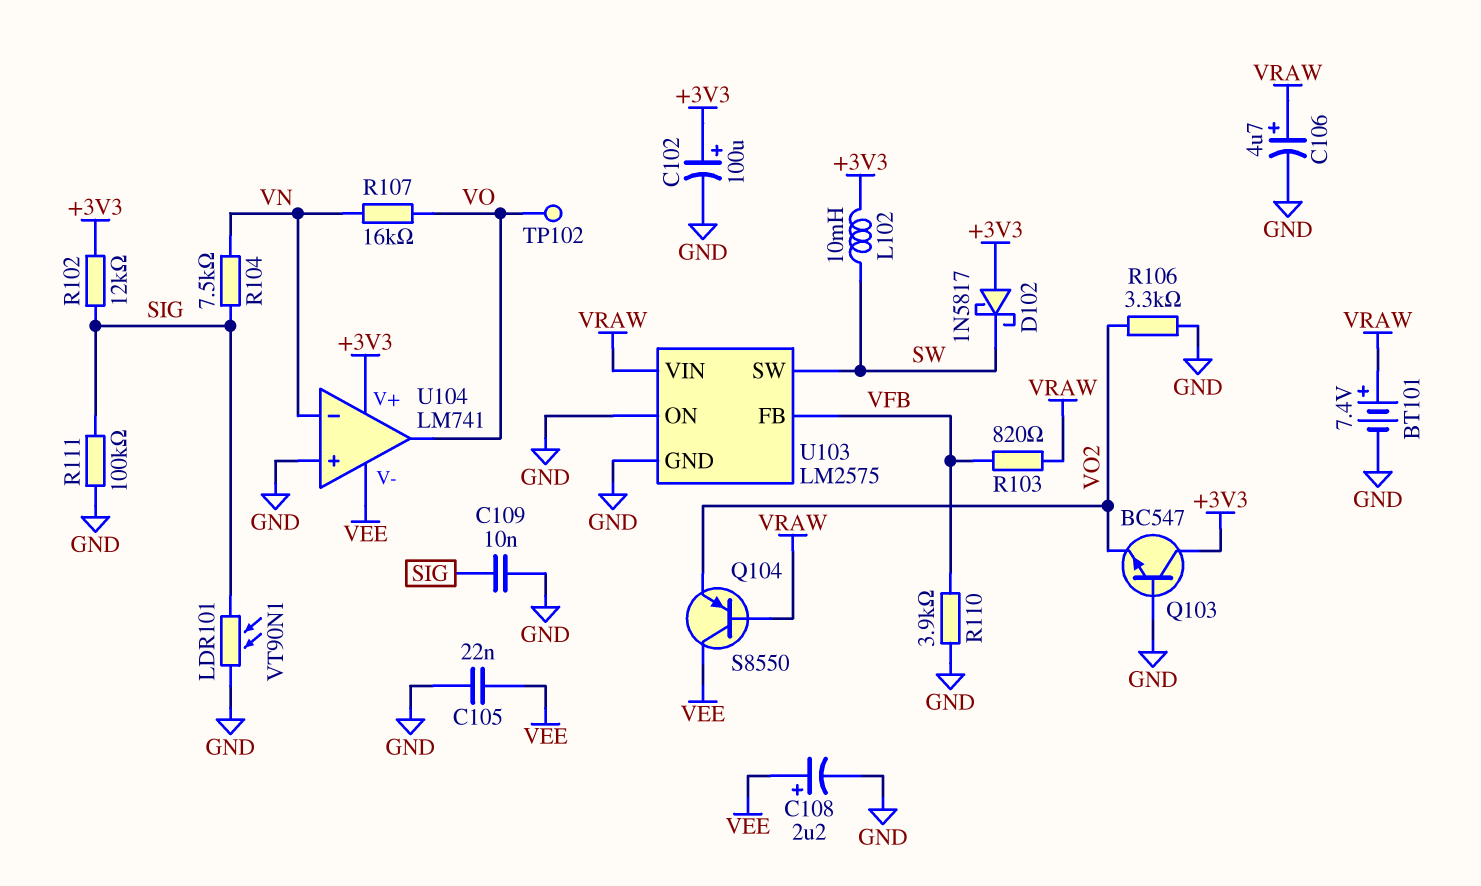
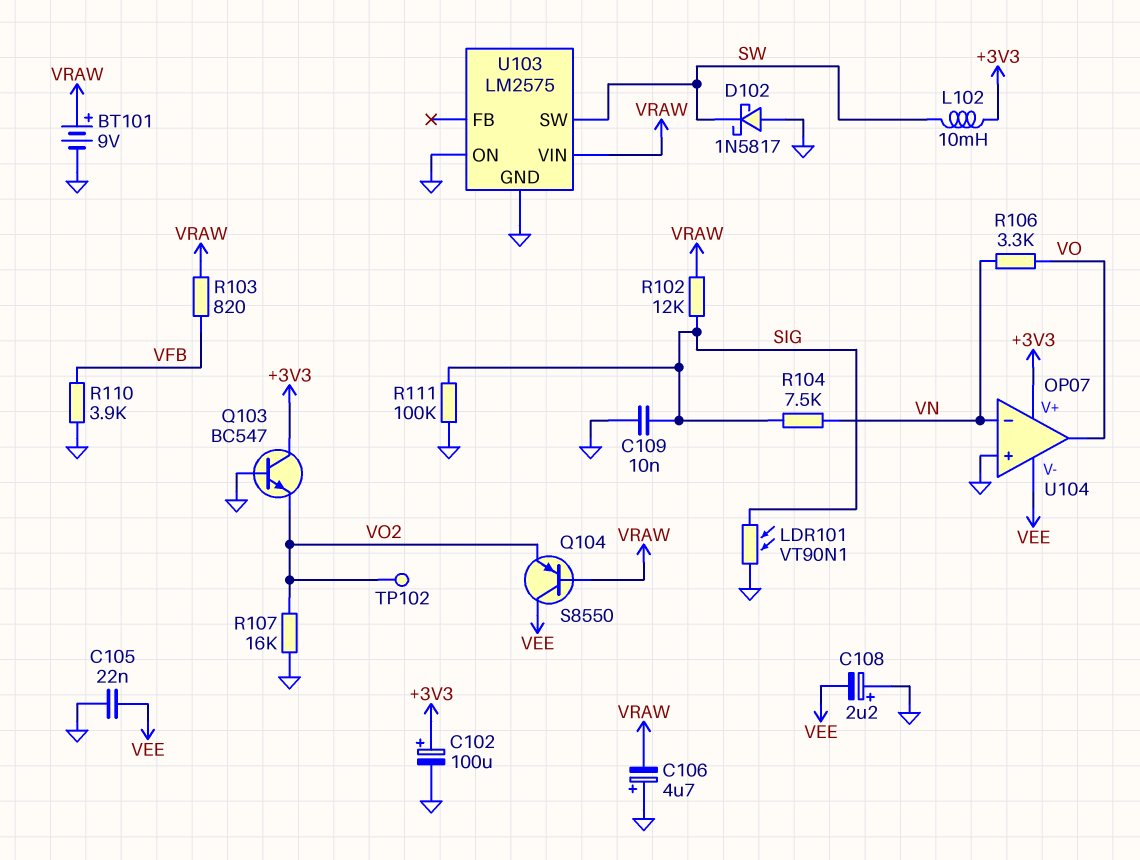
BT101: 7.4V (plus VRAW, minus GND) -> 9V (plus VRAW, minus GND)
C106: 4.7uF (plus VRAW, minus GND) -> 4.7uF (plus GND, minus VRAW)
C108: 2.2uF (plus VEE, minus GND) -> 2.2uF (plus GND, minus VEE)
D102: schottky 1N5817 (A +3V3, K SW) -> schottky 1N5817 (A GND, K SW)
R102: 12k (+3V3, SIG) -> 12k (SIG, VRAW)
R106: 3.3k (GND, VO2) -> 3.3k (VN, VO)
R107: 16k (VN, VO) -> 16k (GND, VO2)
TP102: test point (VO) -> test point (VO2)
U103 pin FB: VFB -> none
U104: LM741 -> OP07

